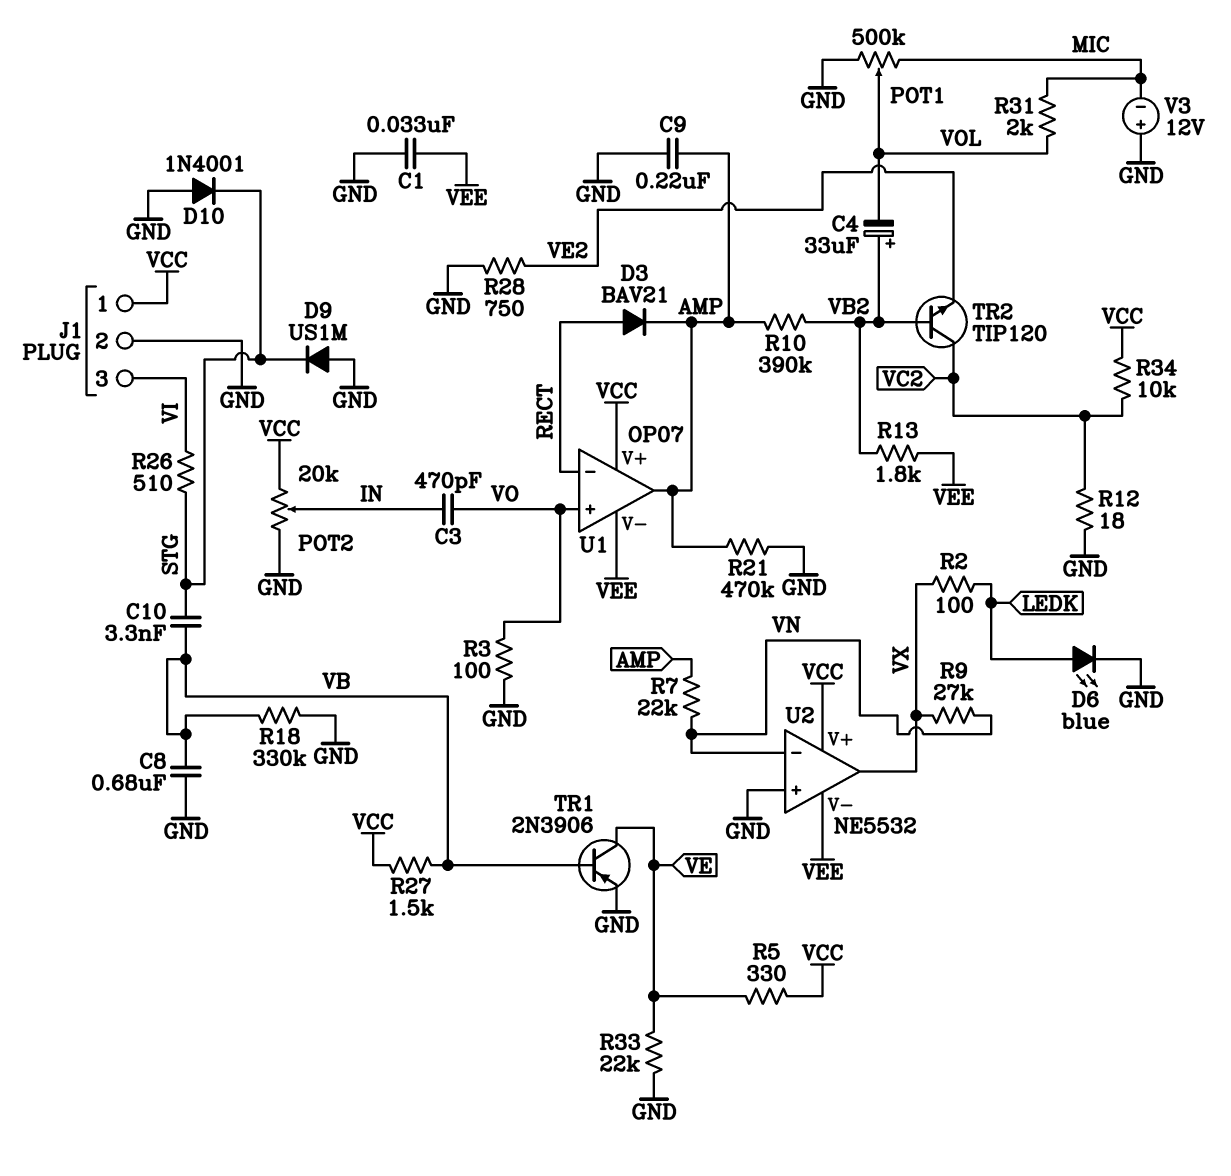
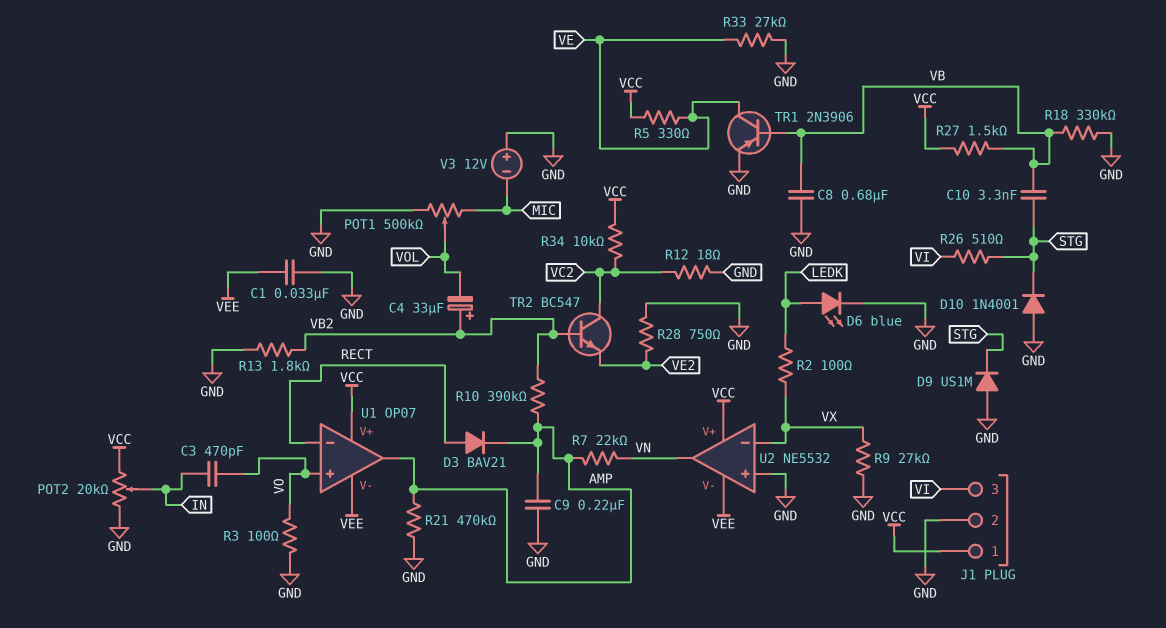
R9: 27k (VN, VX) -> 27k (GND, VX)
R13: 1.8k (VB2, VEE) -> 1.8k (GND, VB2)
R31: 2k (MIC, VOL) -> none
R33: 22k (GND, VE) -> 27k (GND, VE)
TR2: NPN TIP120 (B VB2, C VC2, E VE2) -> NPN BC547 (B VB2, C VC2, E VE2)
U2 pin in-: VN -> VX
U2 pin out: VX -> VN

